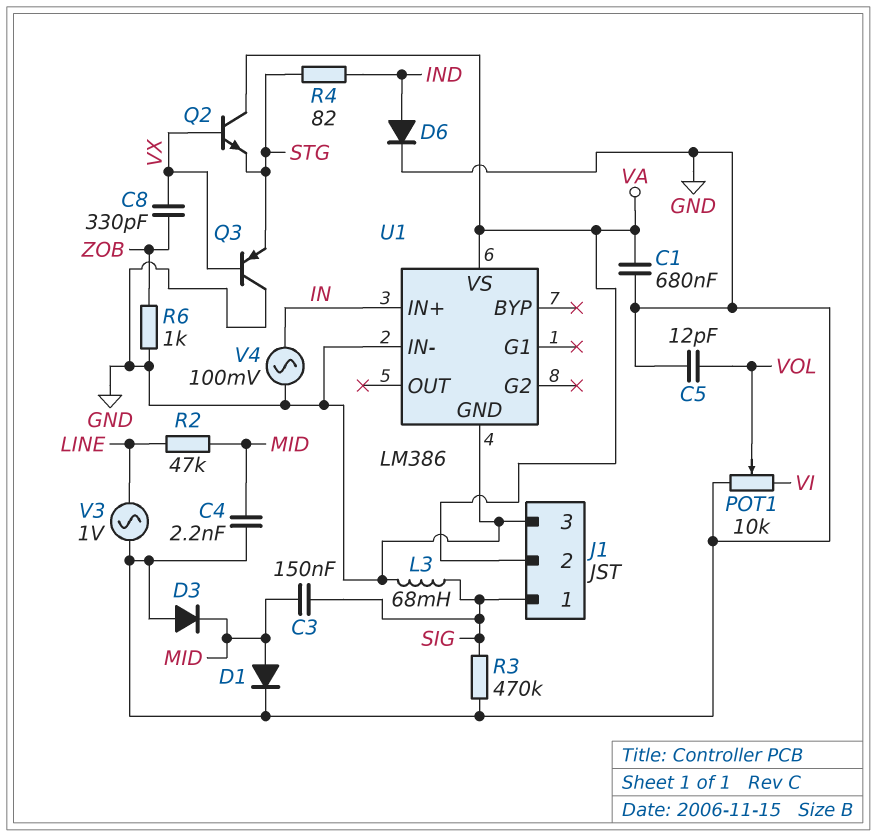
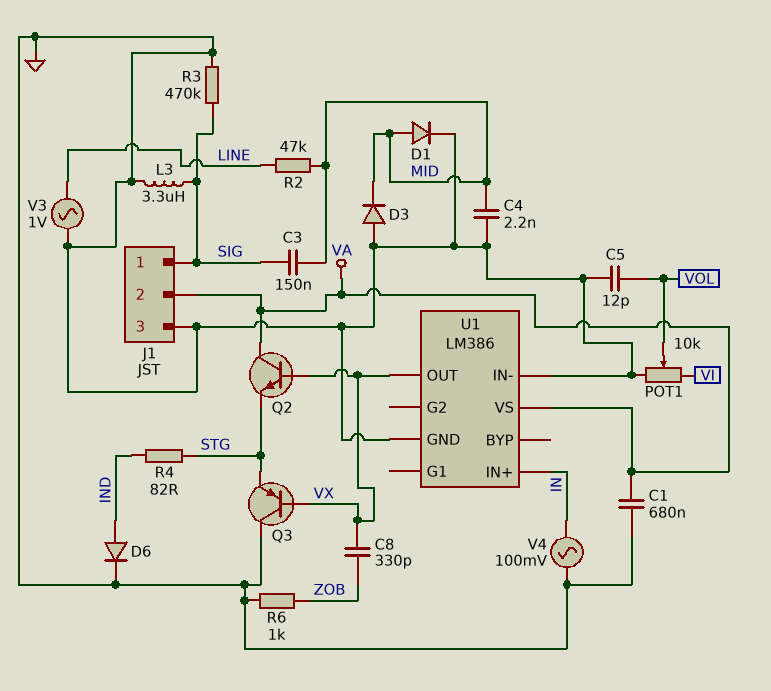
L3: 68mH (GND, SIG) -> 3.3uH (GND, SIG)
U1 pin OUT: none -> VX

